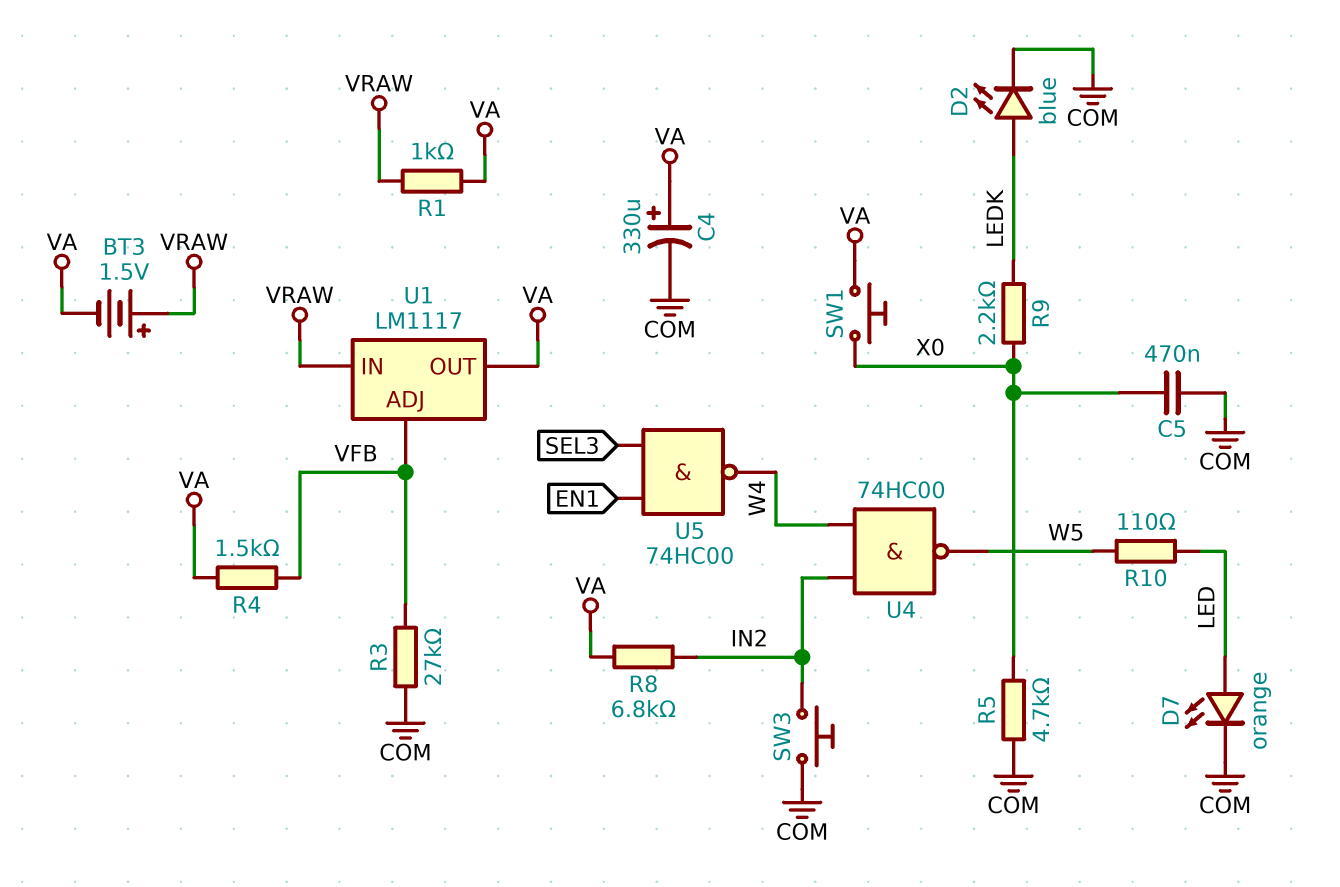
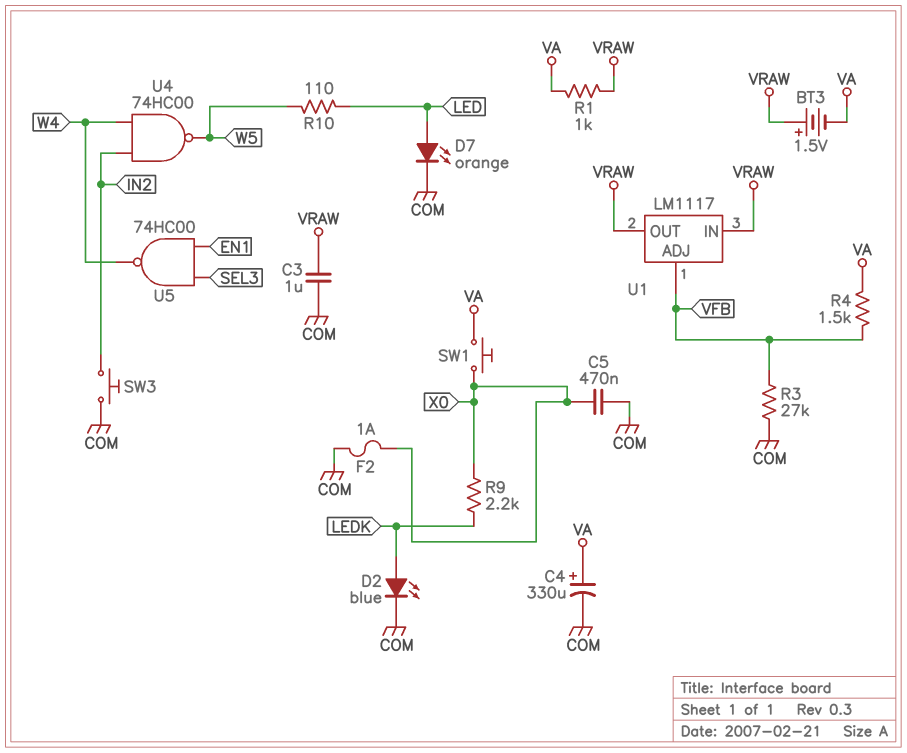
C3: none -> 1uF (COM, VRAW)
F2: none -> 1A (COM, X0)
R5: 4.7k (COM, X0) -> none
R8: 6.8k (IN2, VA) -> none
U1 pin OUT: VA -> VRAW

